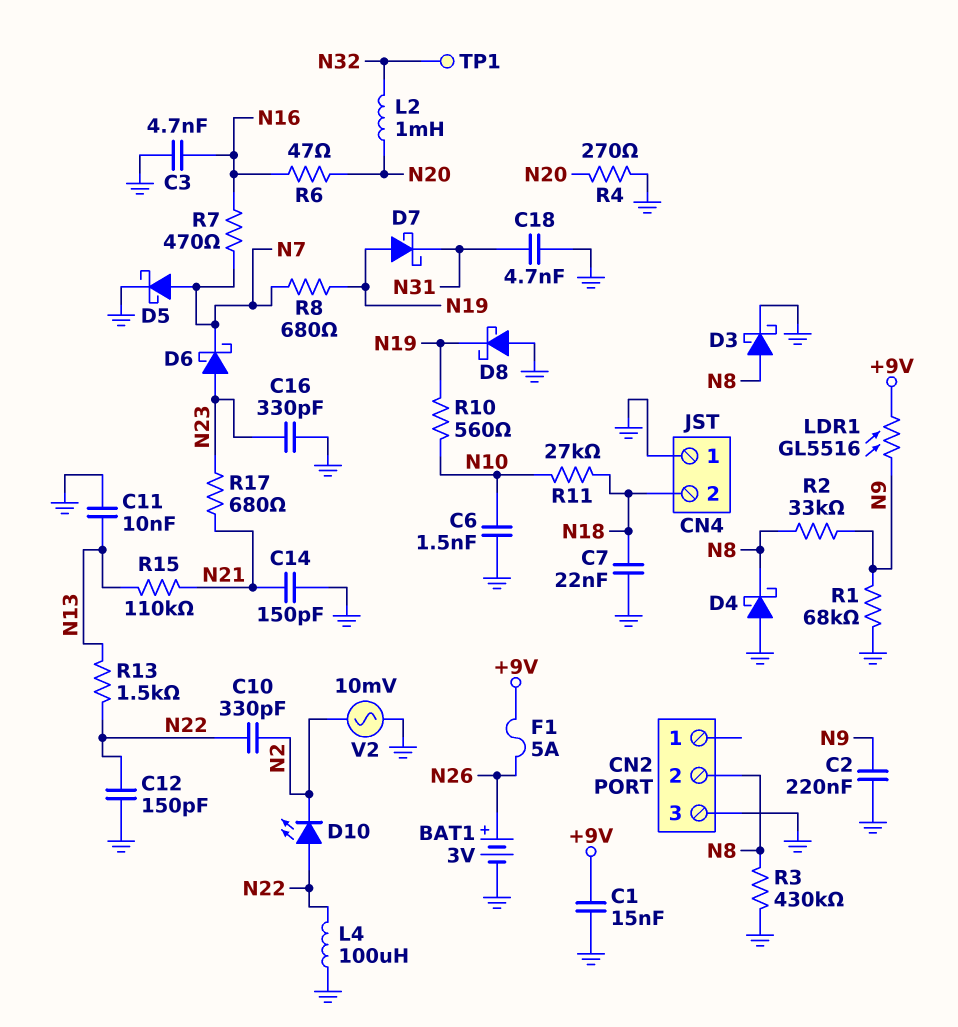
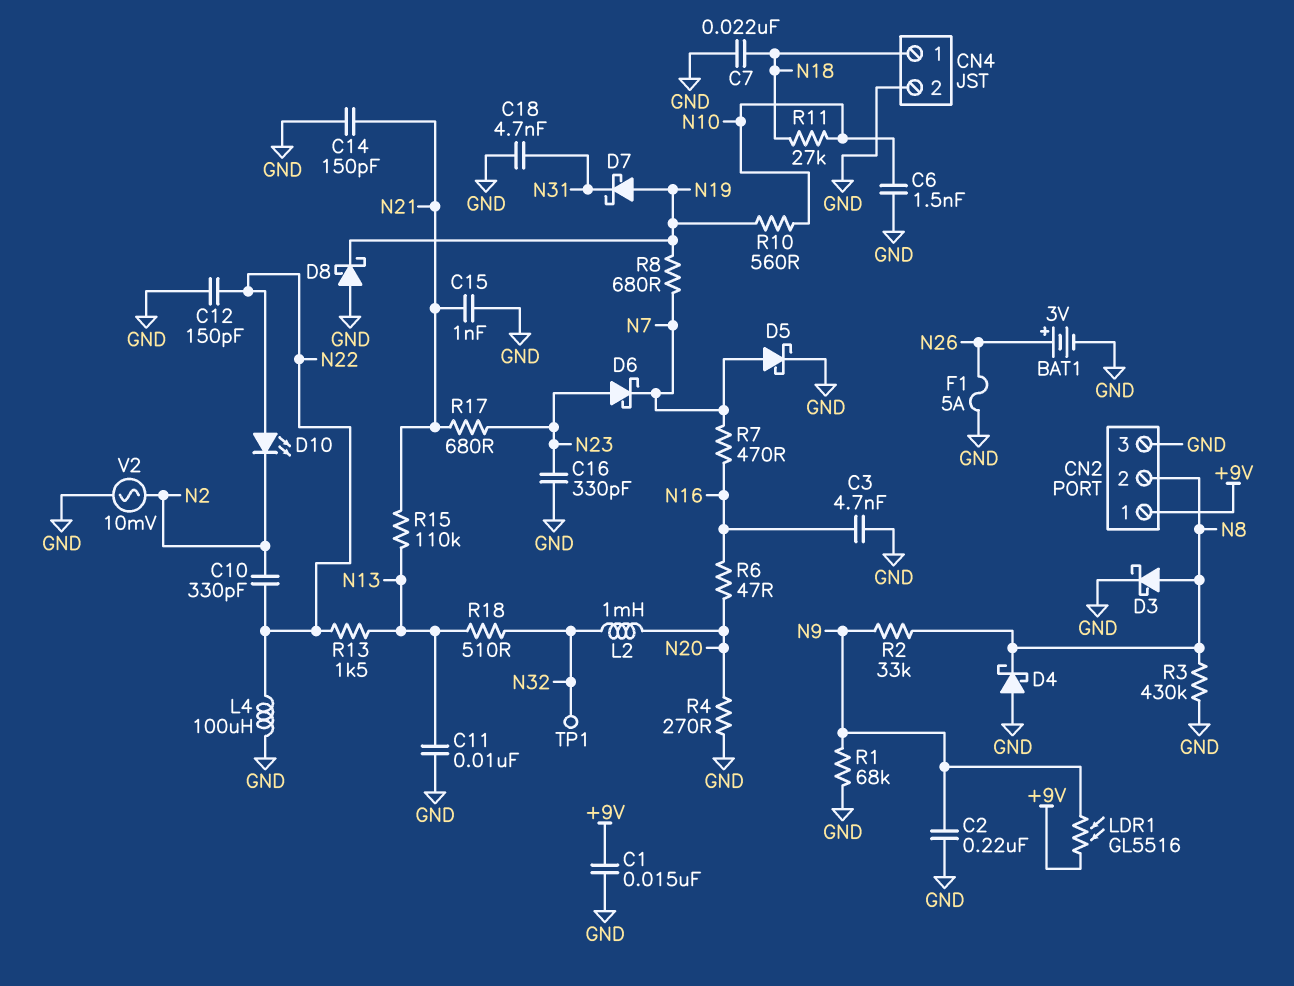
C15: none -> 1nF (GND, N21)
CN2 pin 1: none -> +9V
CN4 pin 1: GND -> N18
CN4 pin 2: N18 -> GND
F1: 5A (+9V, N26) -> 5A (GND, N26)
R18: none -> 510 (N13, N32)

